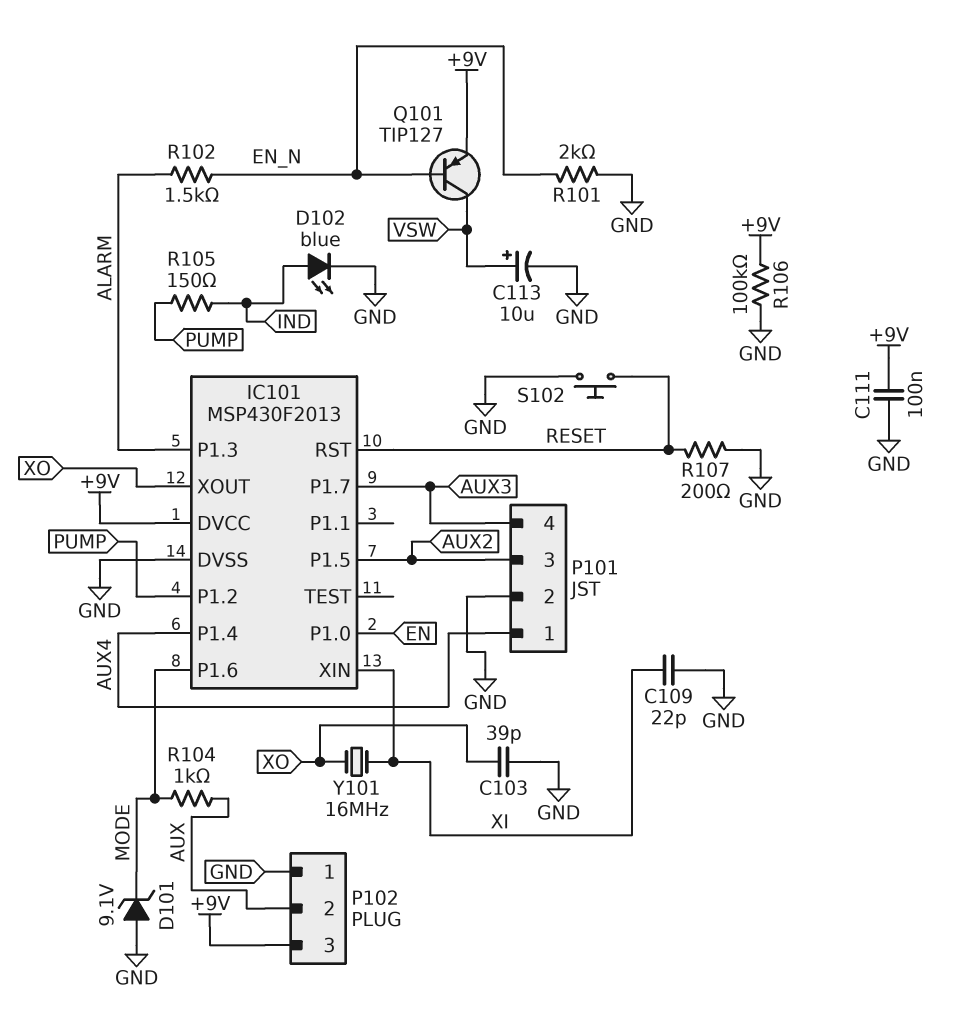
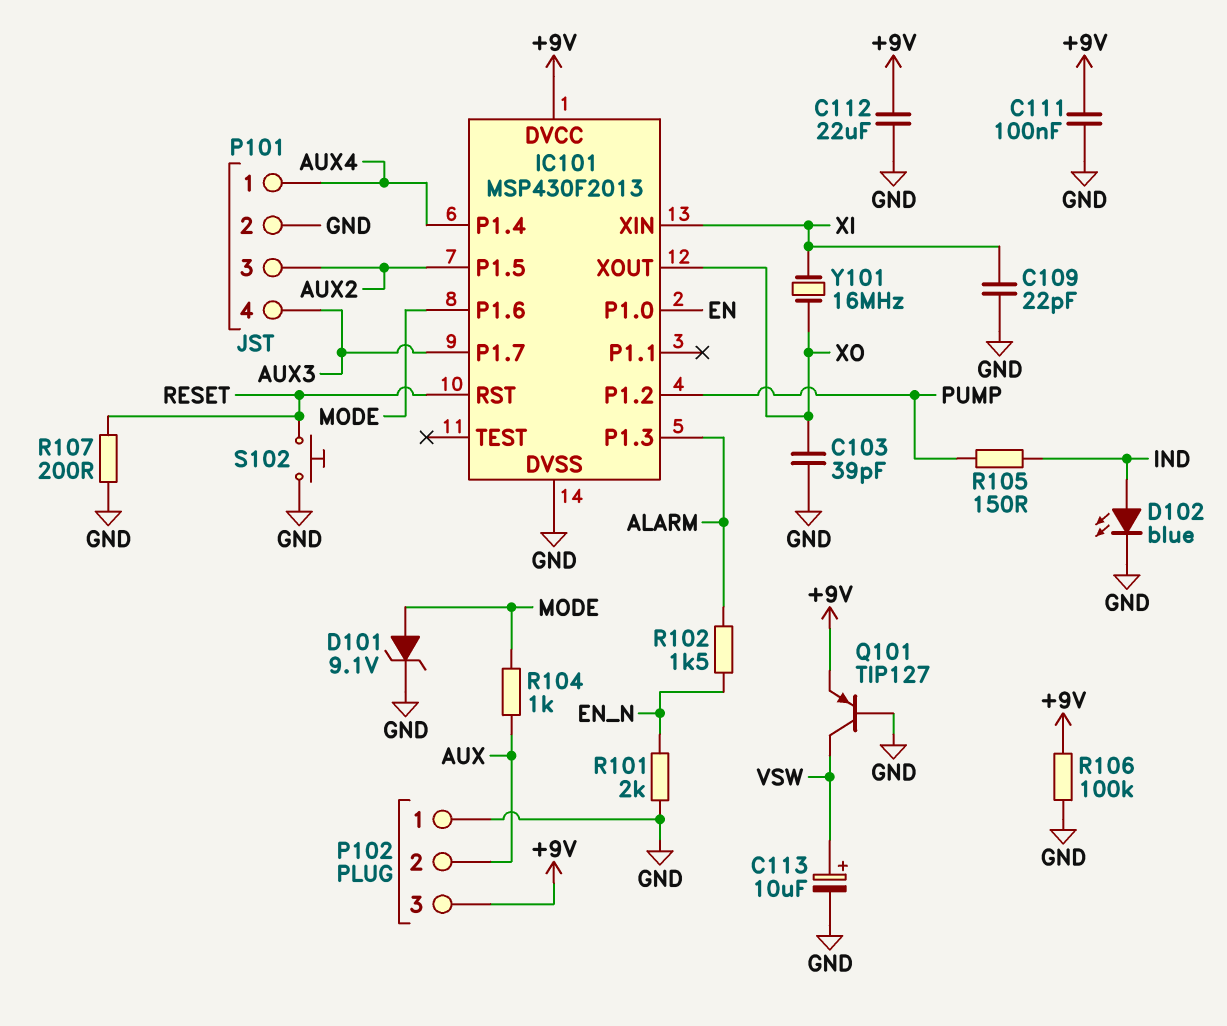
C112: none -> 22uF (+9V, GND)
D101: zener 9.1V (A GND, K MODE) -> zener 9.1V (A MODE, K GND)
Q101: PNP TIP127 (B EN_N, C VSW, E +9V) -> PNP TIP127 (B GND, C VSW, E +9V)

